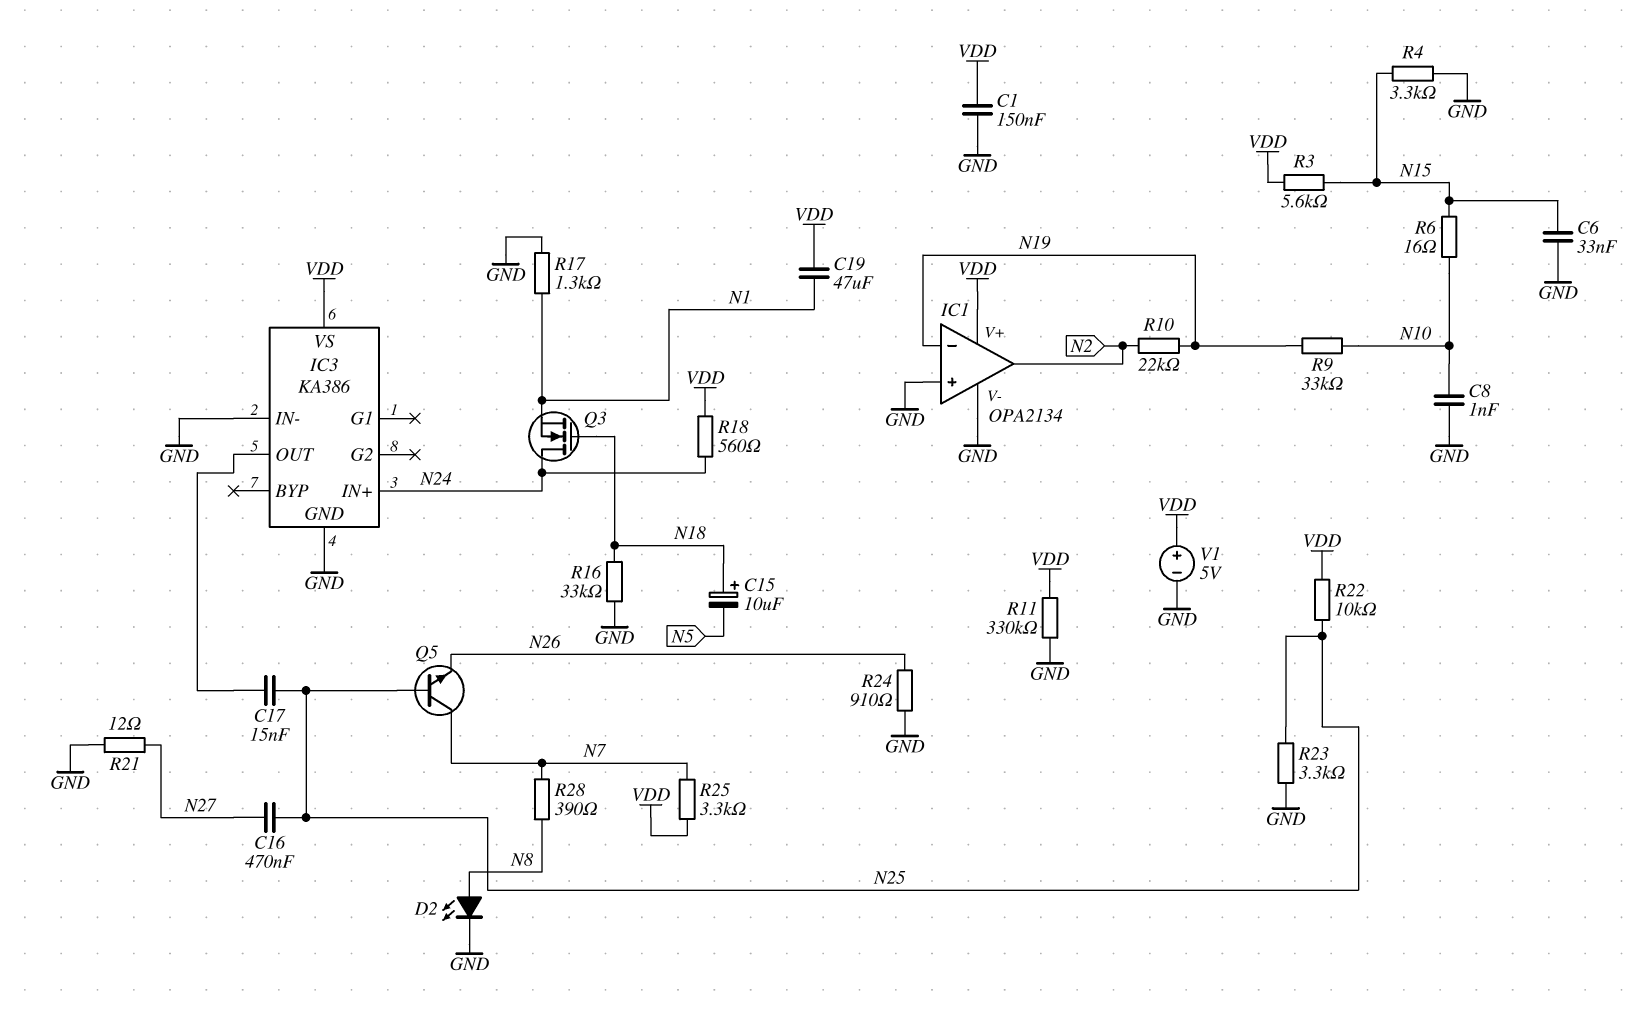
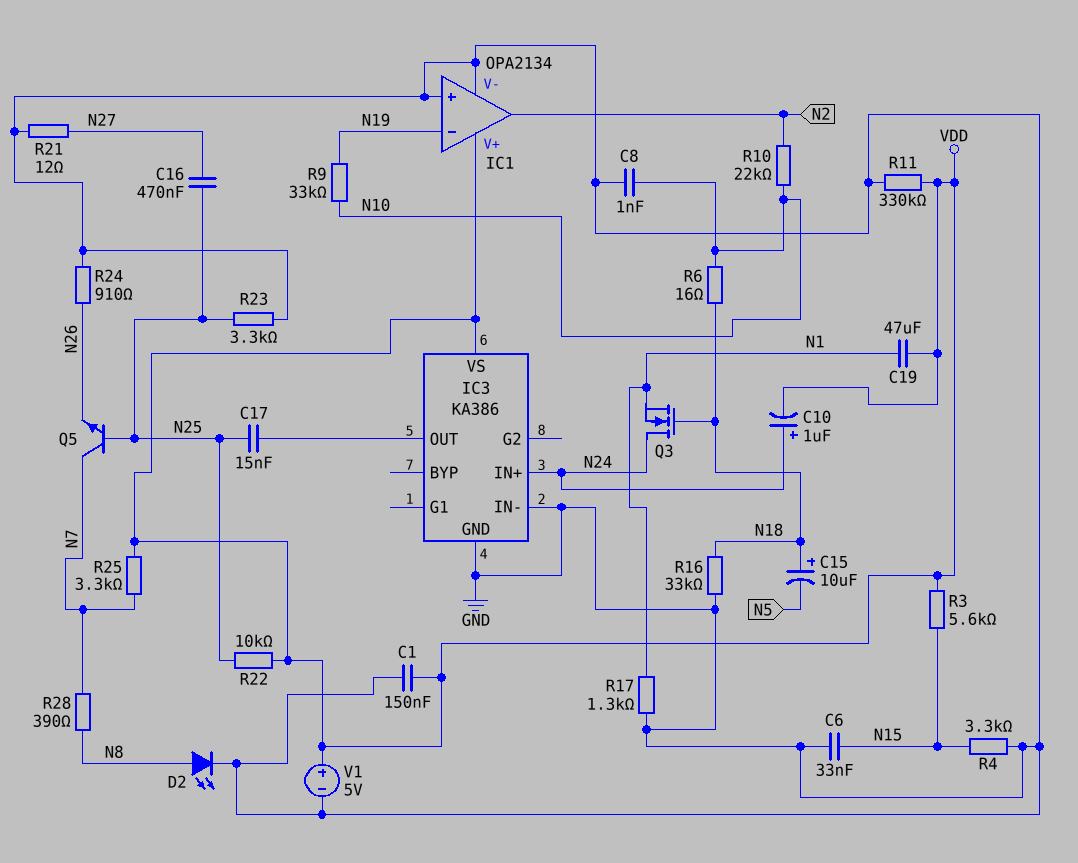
C10: none -> 1uF (plus N24, minus VDD)
R6: 16 (N10, N15) -> 16 (N10, N18)
R10: 22k (N2, N19) -> 22k (N2, N10)
R18: 560 (N24, VDD) -> none

